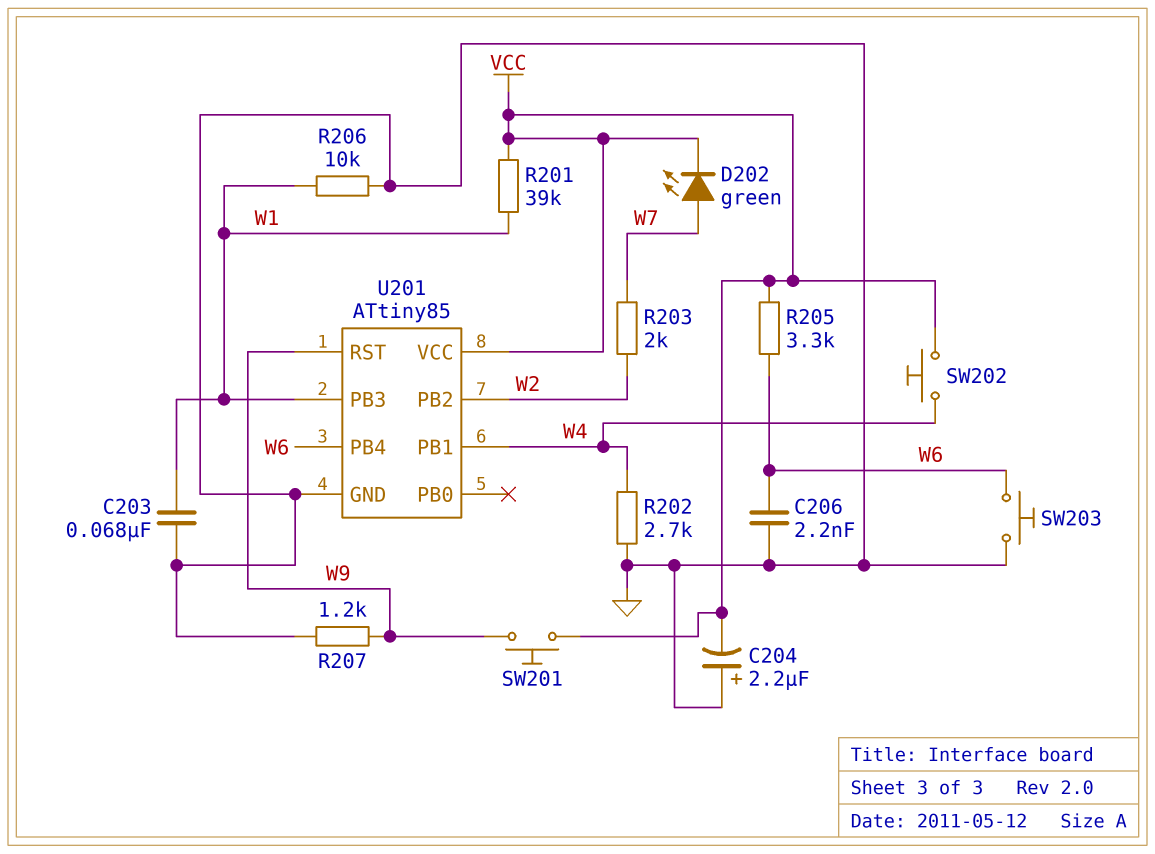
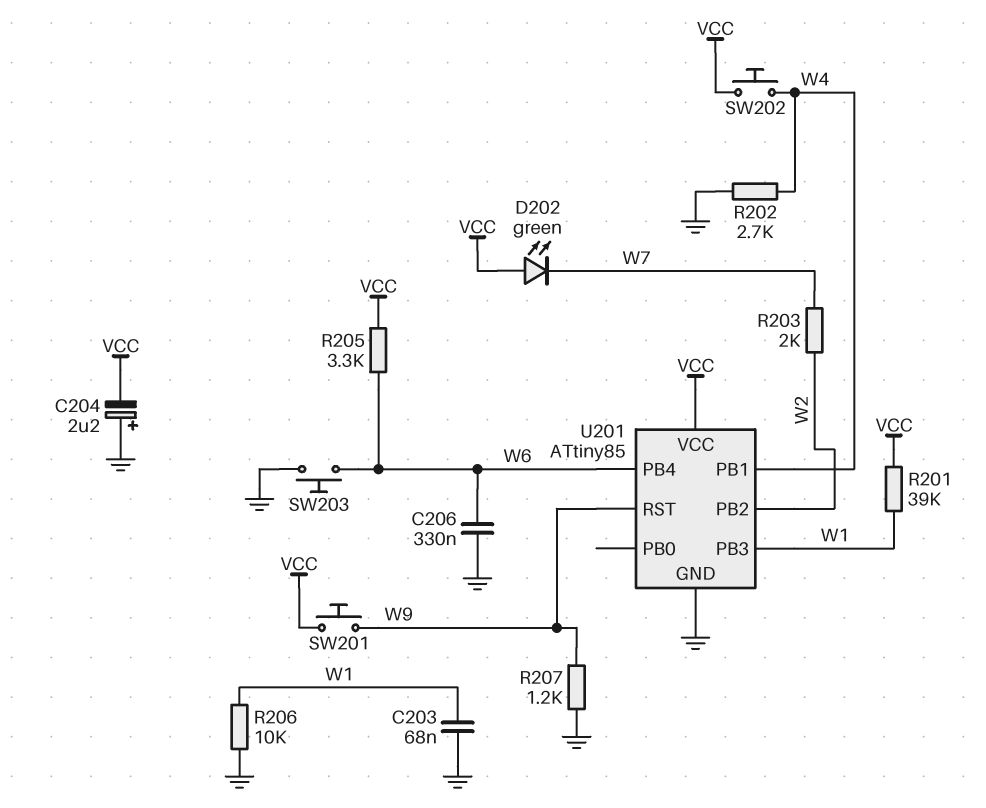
C206: 2.2nF (GND, W6) -> 330nF (GND, W6)
D202: LED green (A W7, K VCC) -> LED green (A VCC, K W7)

